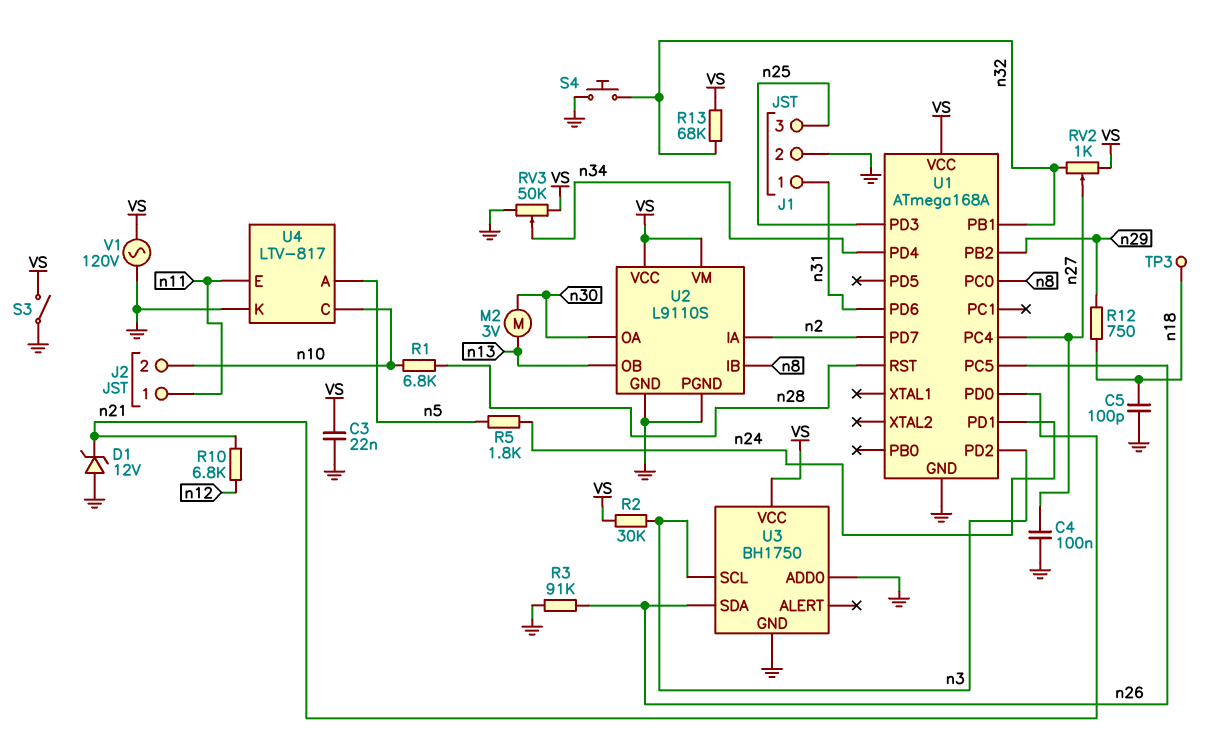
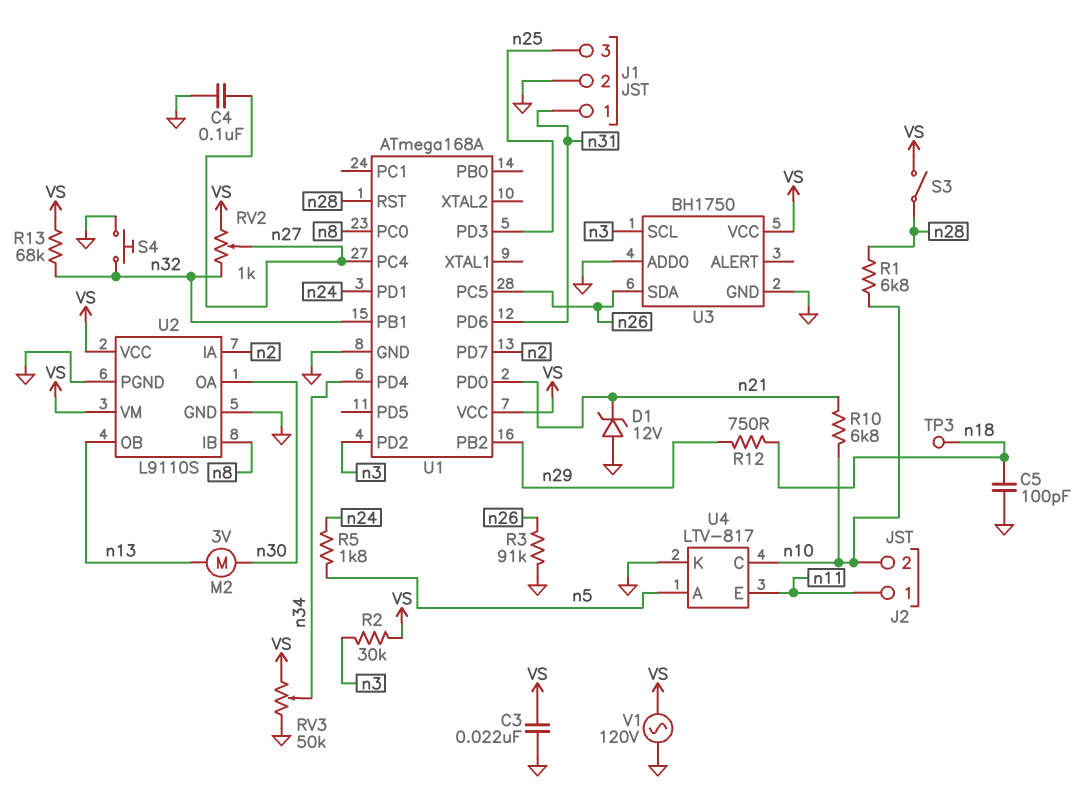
R10: 6.8k (n12, n21) -> 6.8k (n10, n21)
S3: switch (GND, VS) -> switch (VS, n28)

